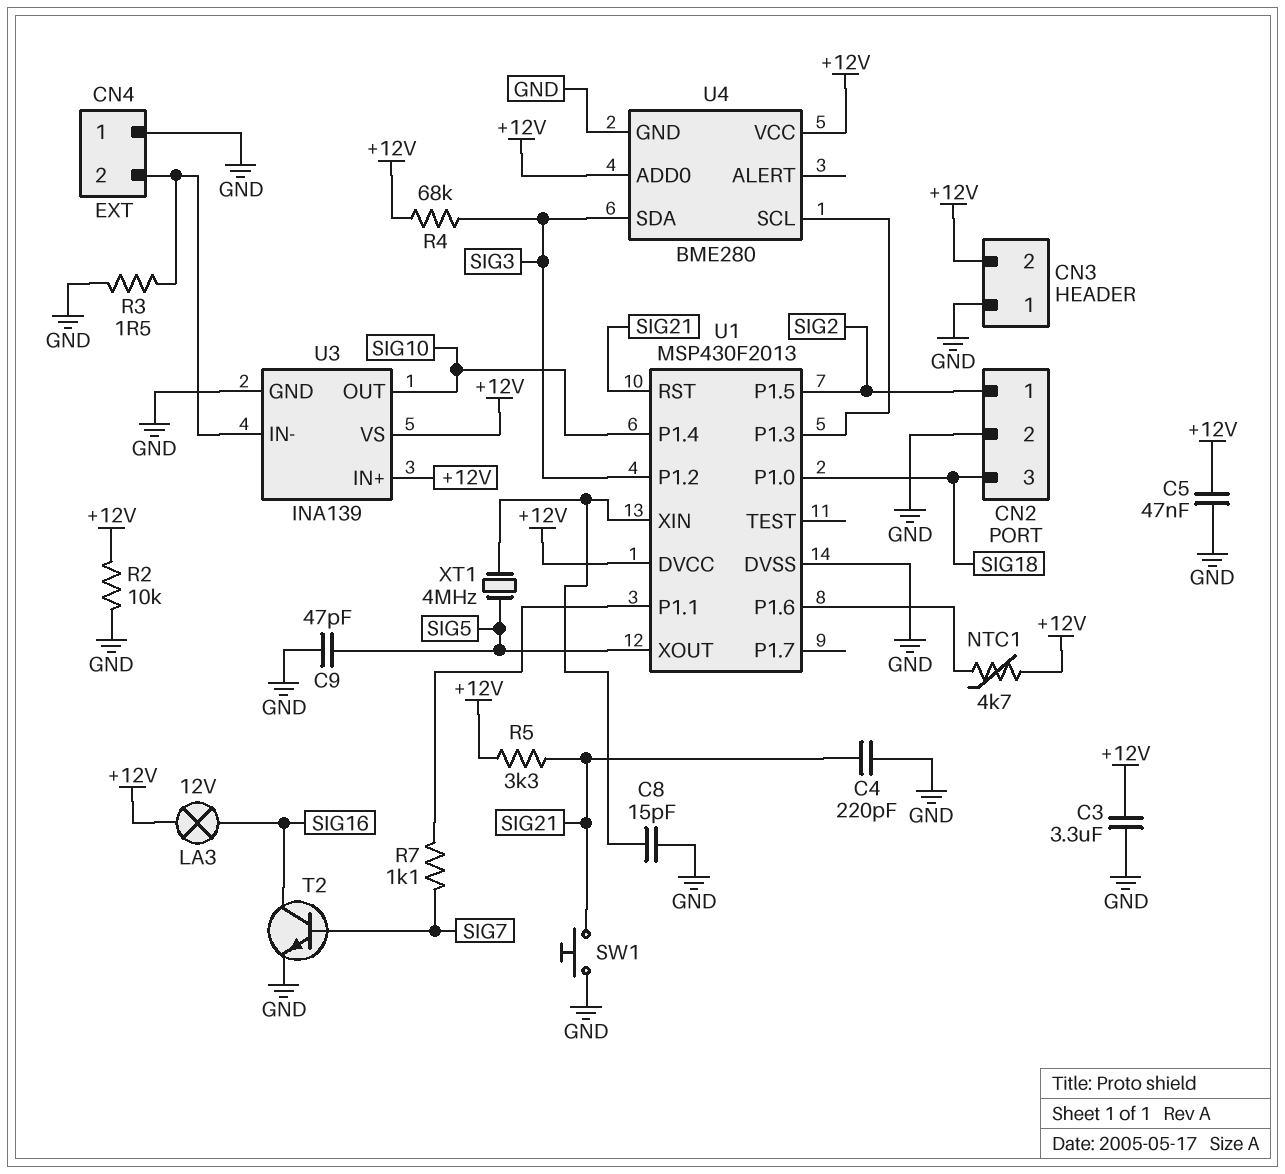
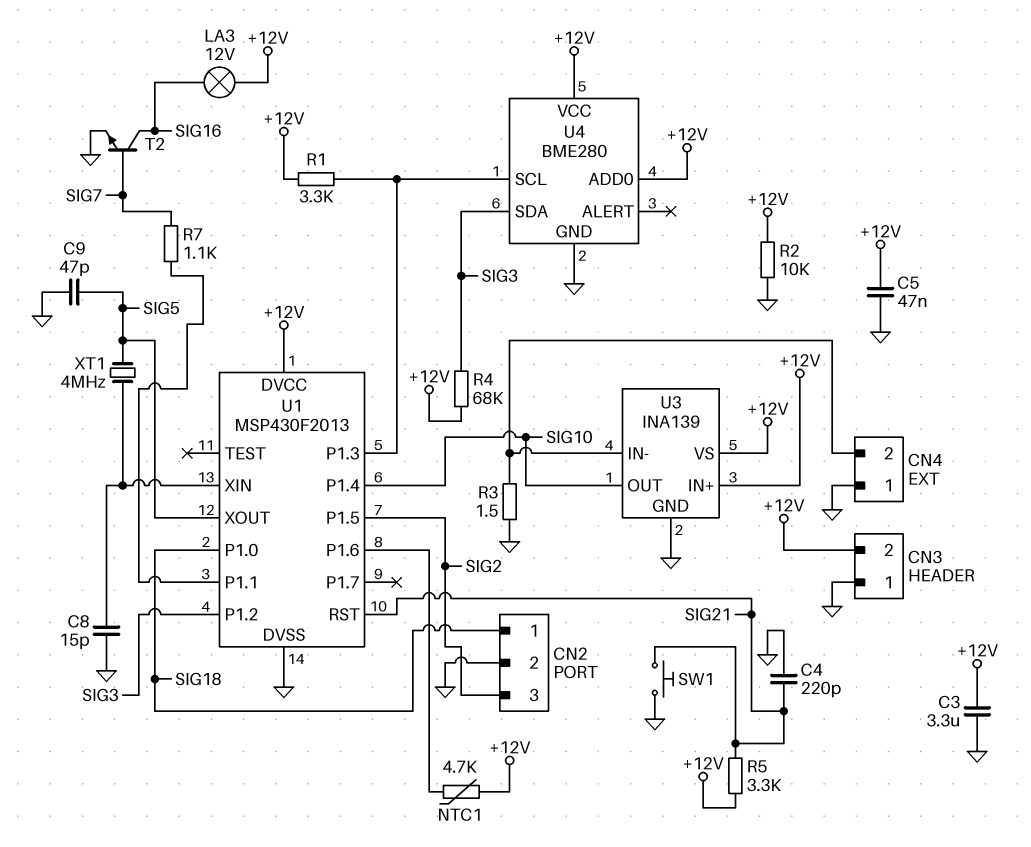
CN2 pin 1: SIG2 -> SIG18
CN2 pin 3: SIG18 -> SIG2
R1: none -> 3.3k (+12V, U1/P1.3)

